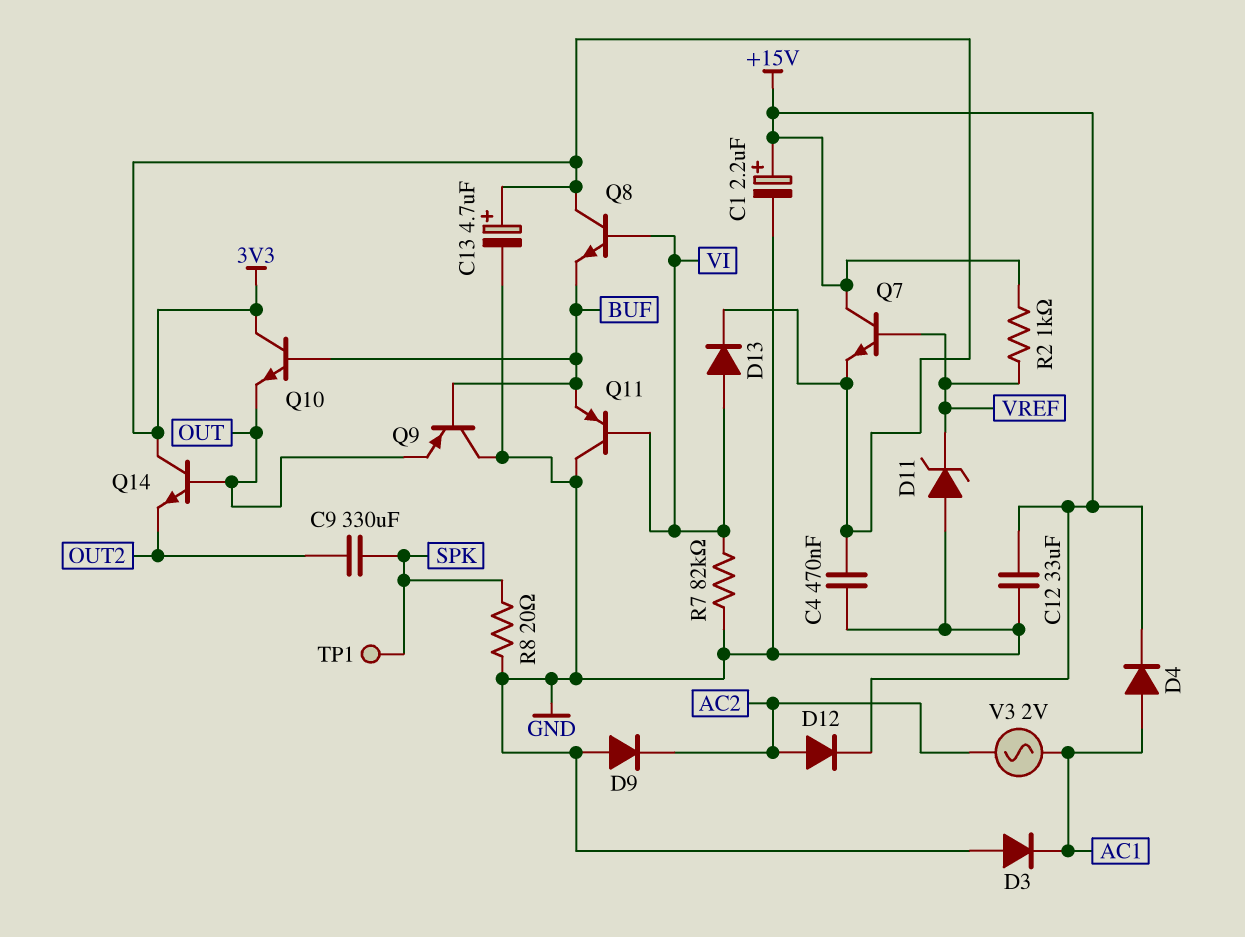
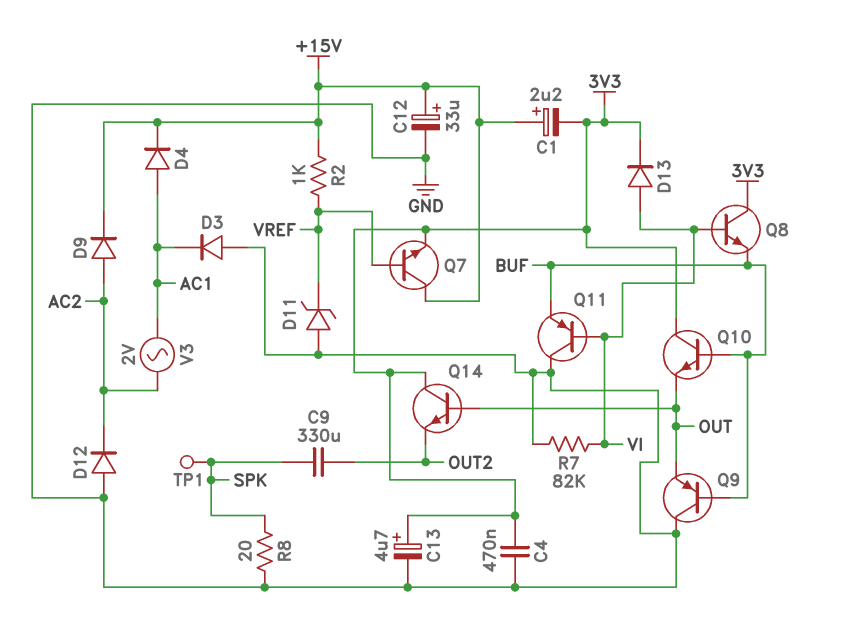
C1: 2.2uF (plus +15V, minus GND) -> 2.2uF (plus +15V, minus 3V3)
C12: 33uF (+15V, GND) -> 33uF (plus +15V, minus GND)
D9: diode (A GND, K AC2) -> diode (A AC2, K +15V)
D12: diode (A AC2, K +15V) -> diode (A GND, K AC2)

